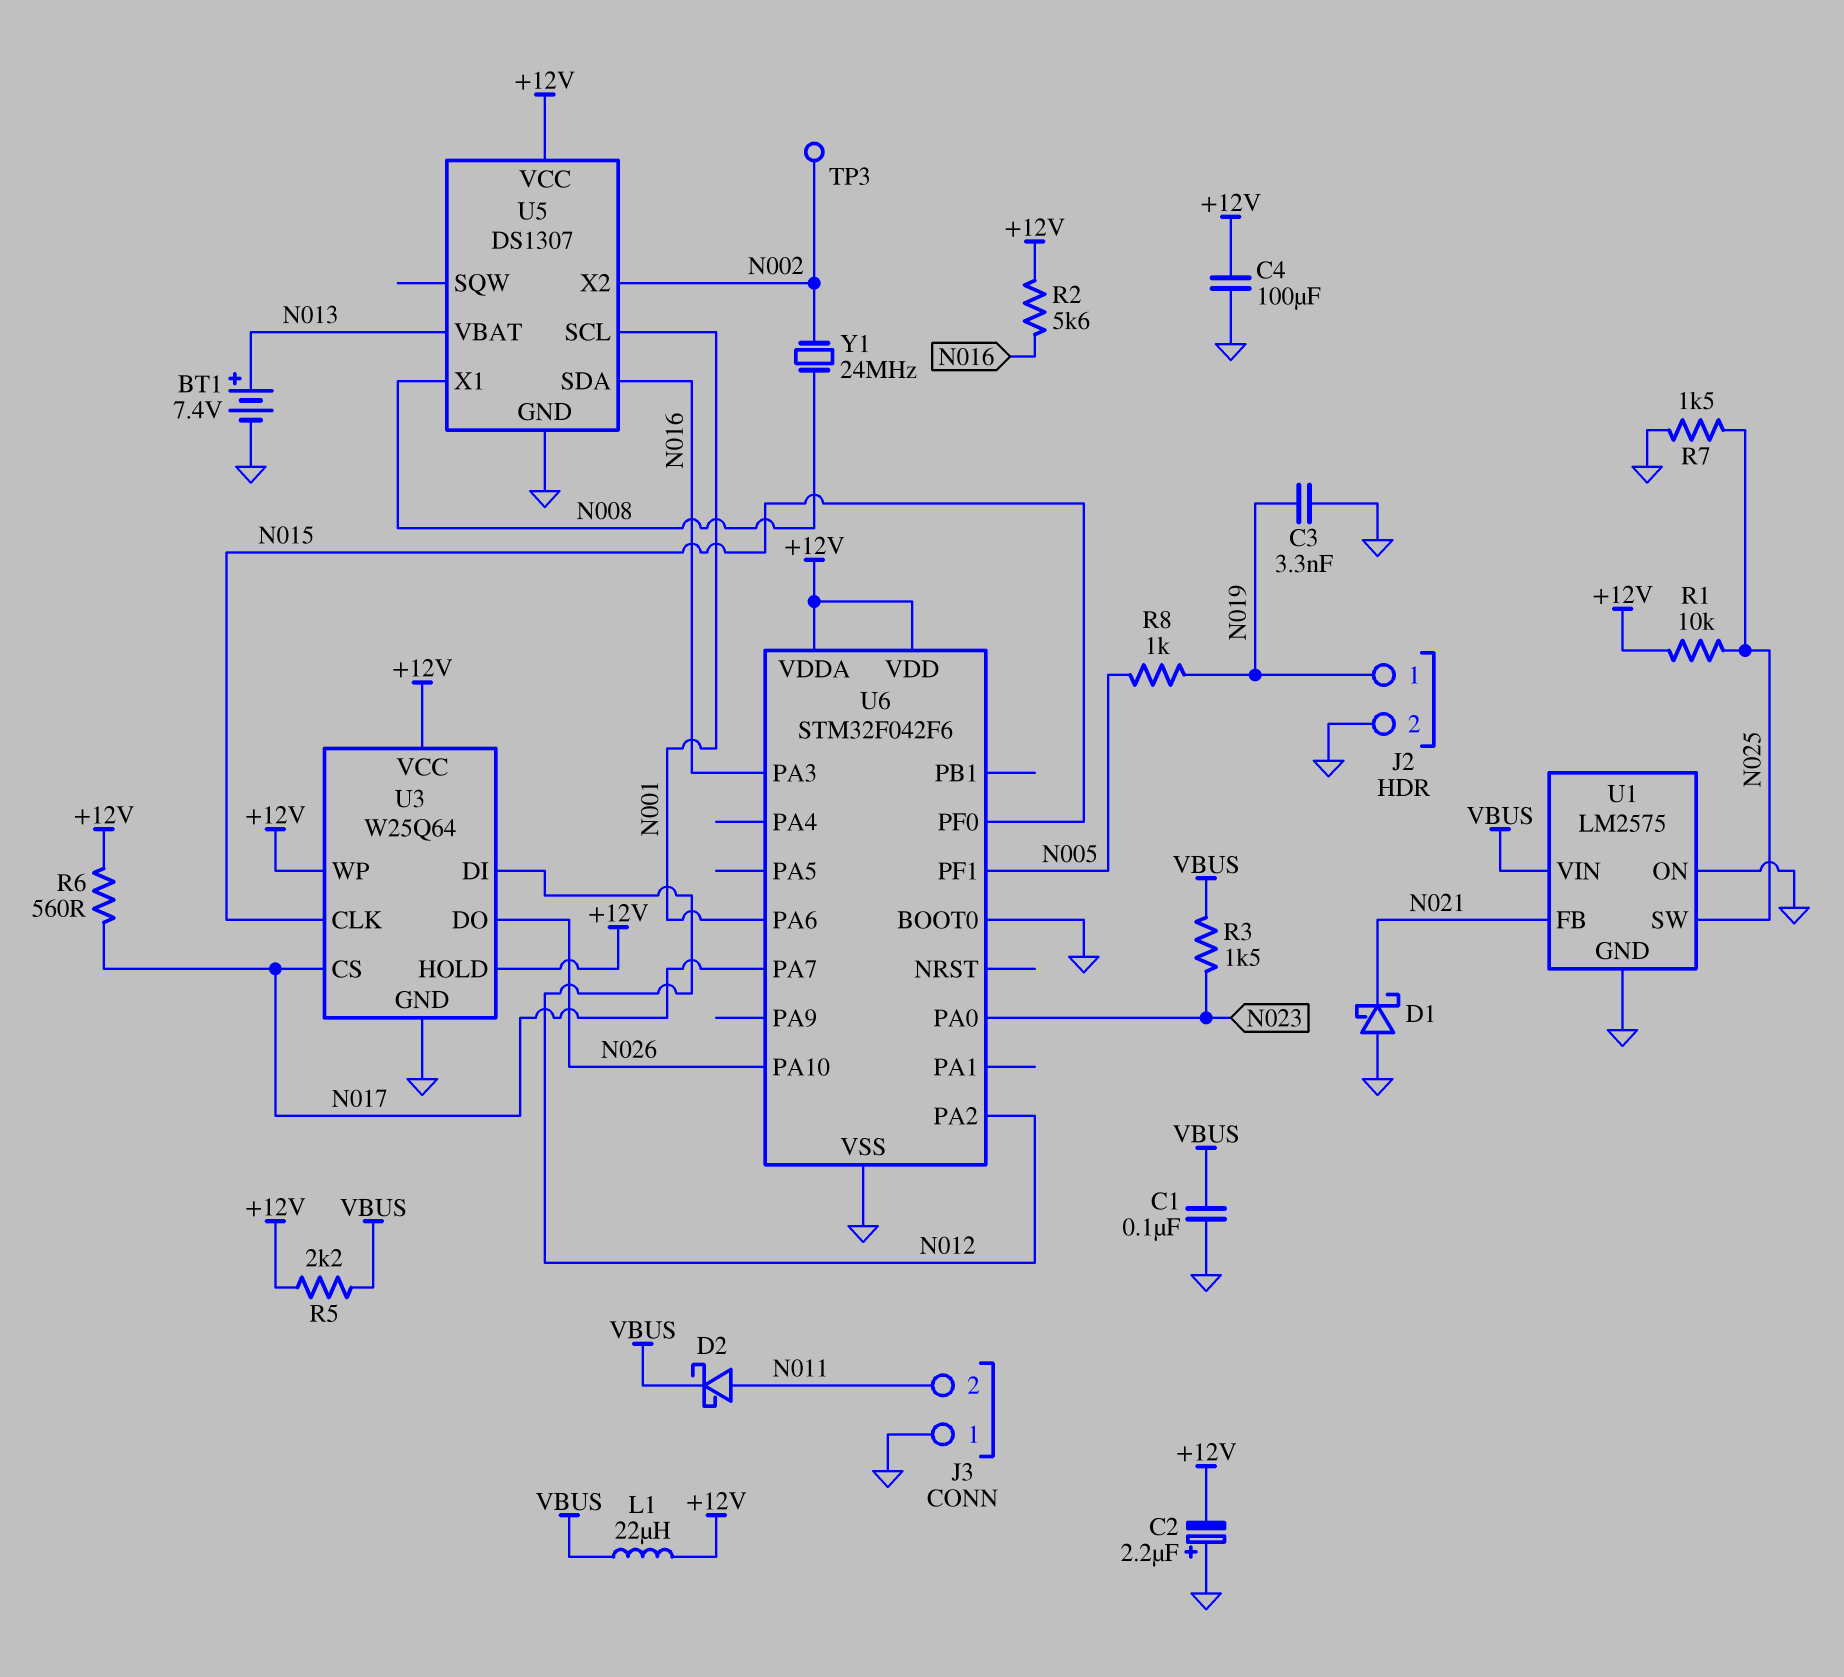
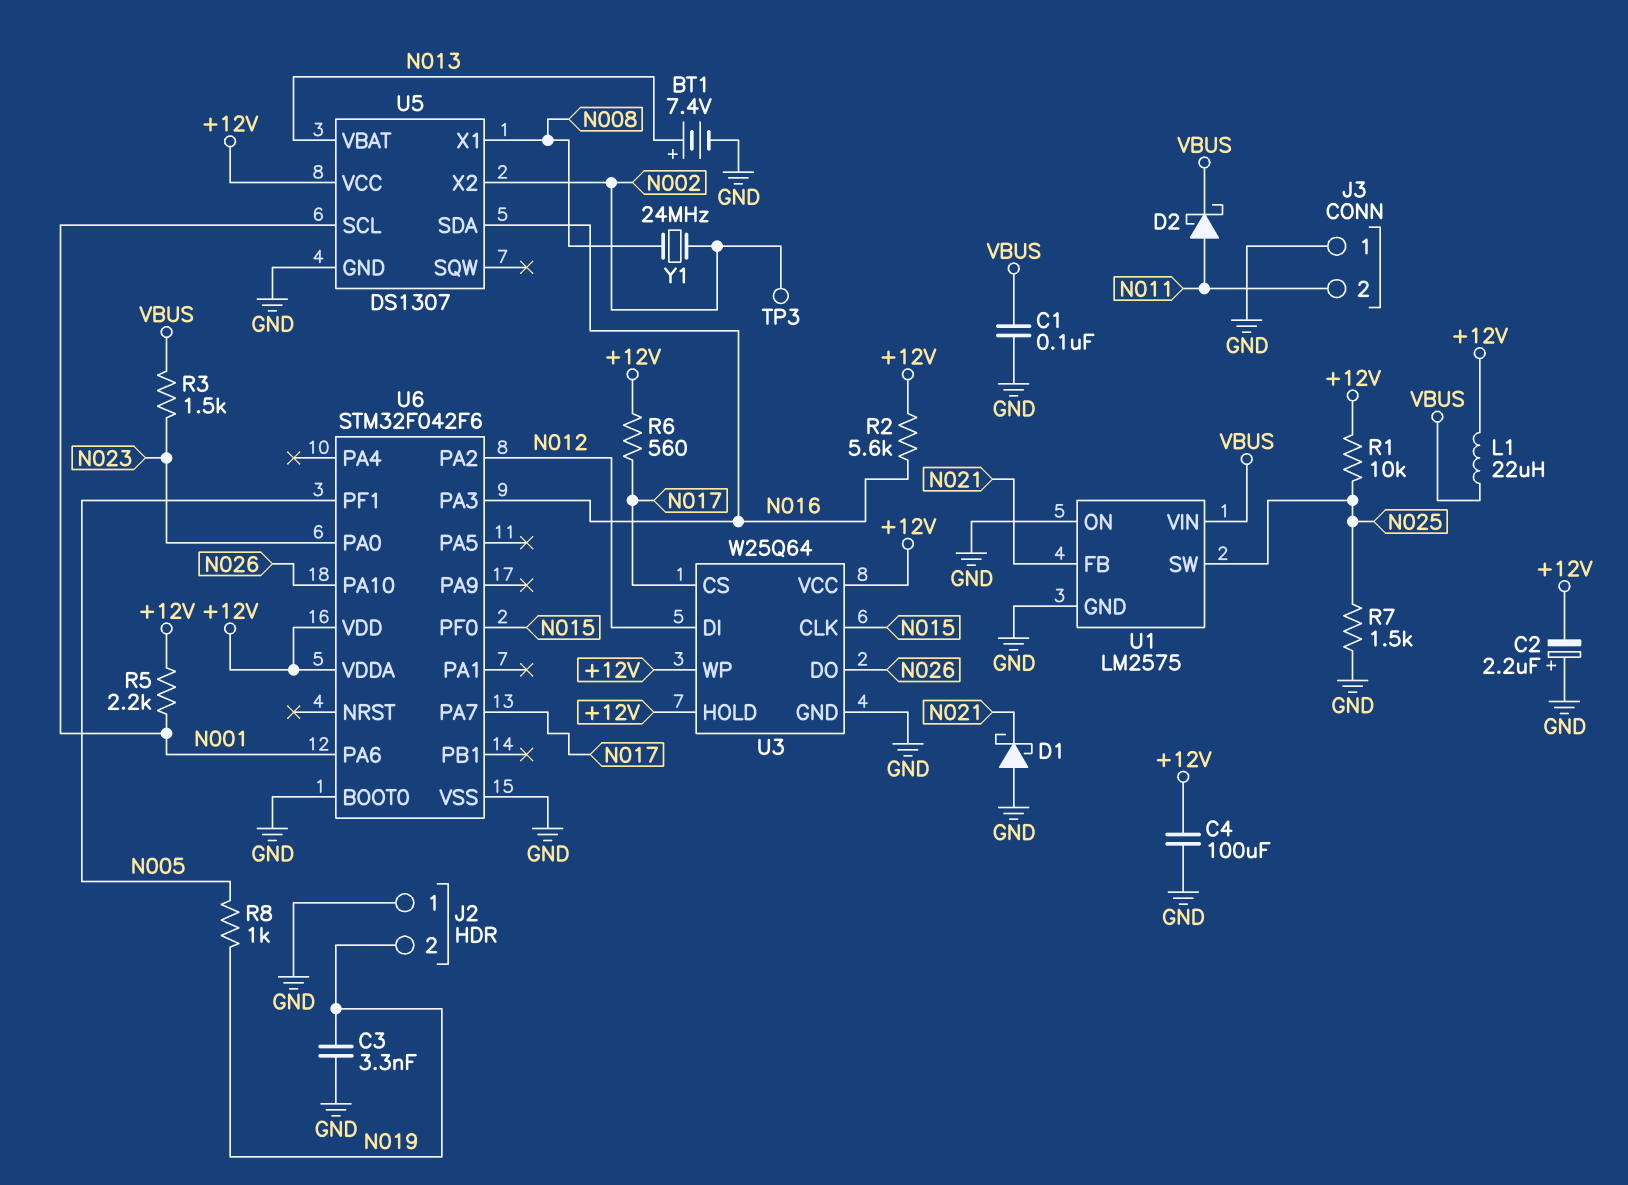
J2 pin 1: N019 -> GND
J2 pin 2: GND -> N019
R5: 2.2k (+12V, VBUS) -> 2.2k (+12V, N001)

